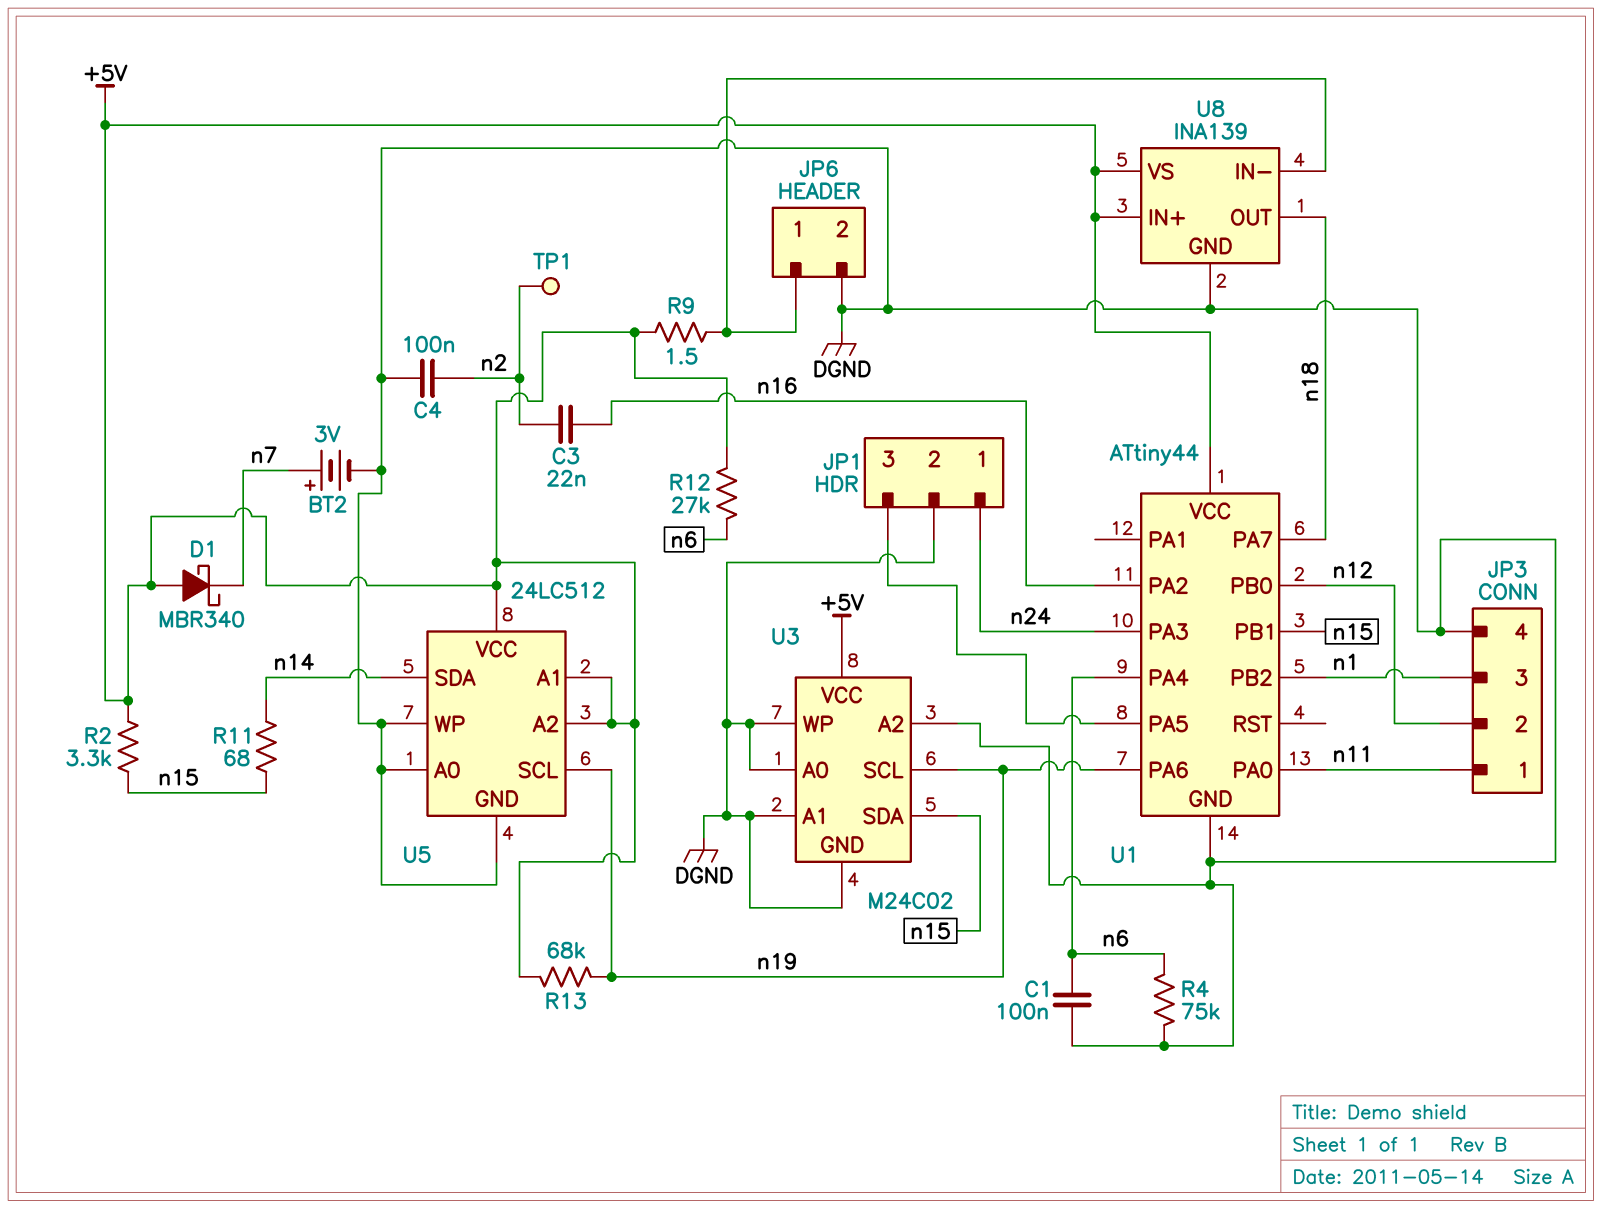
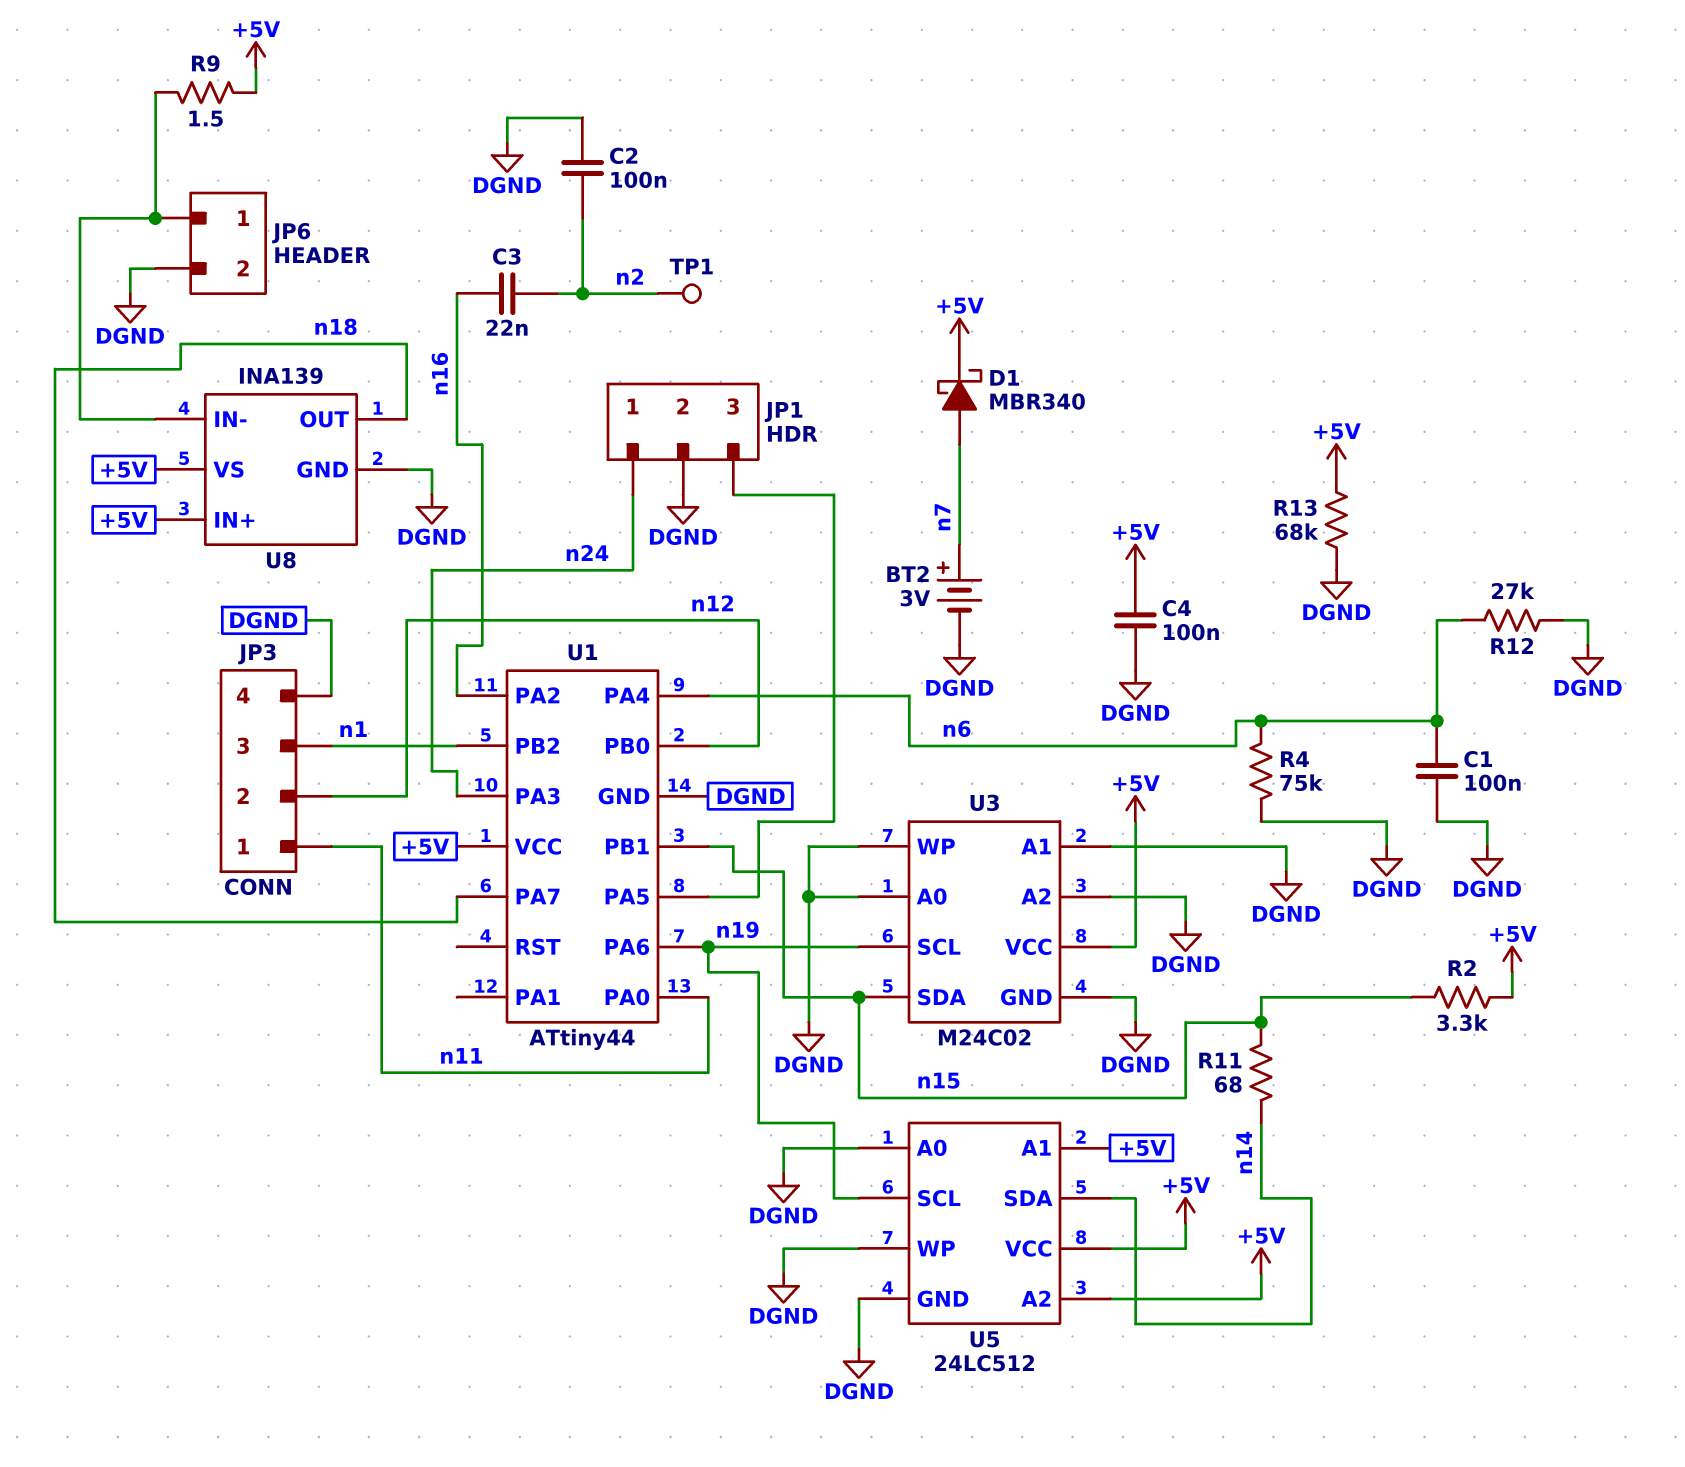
C2: none -> 100nF (DGND, n2)
C4: 100nF (DGND, n2) -> 100nF (+5V, DGND)
D1: schottky MBR340 (A +5V, K n7) -> schottky MBR340 (A n7, K +5V)
R12: 27k (+5V, n6) -> 27k (DGND, n6)
R13: 68k (+5V, n19) -> 68k (+5V, DGND)

